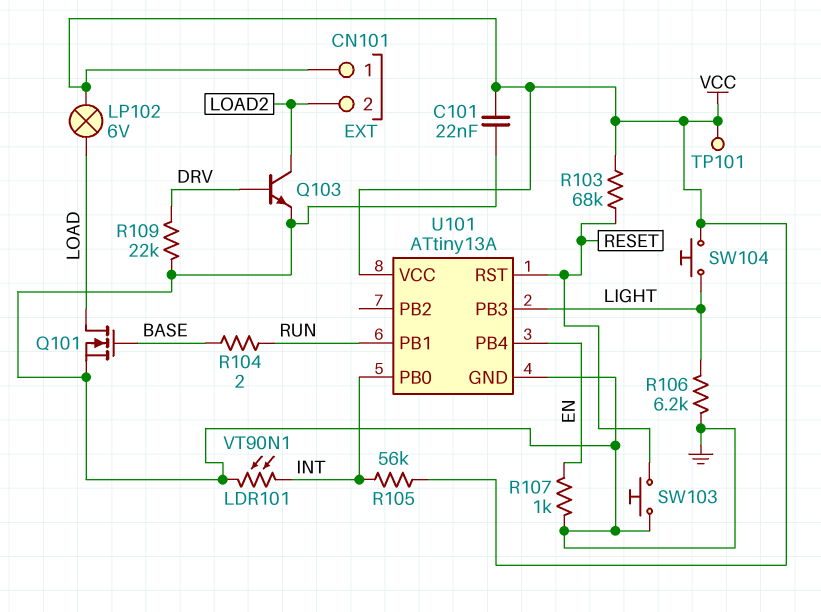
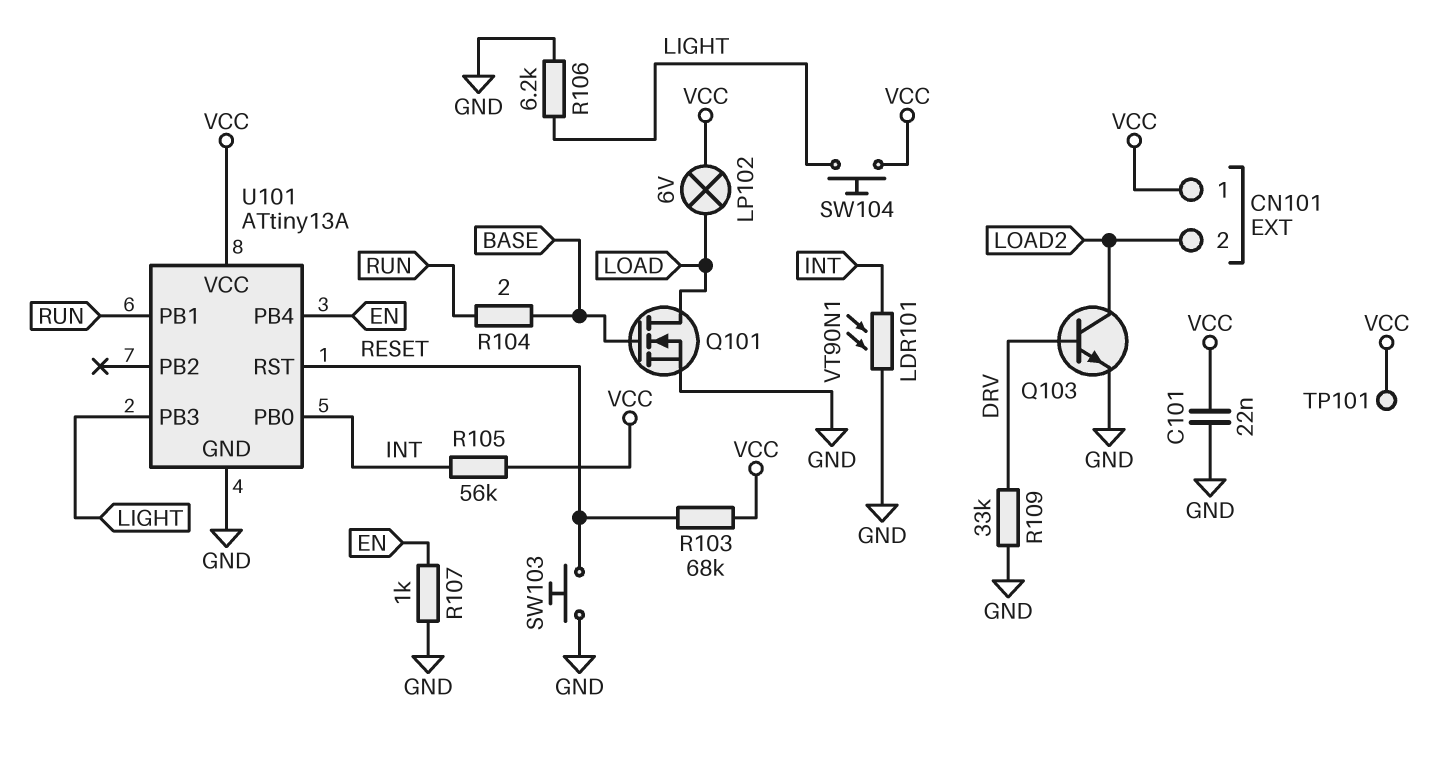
R109: 22k (DRV, GND) -> 33k (DRV, GND)

